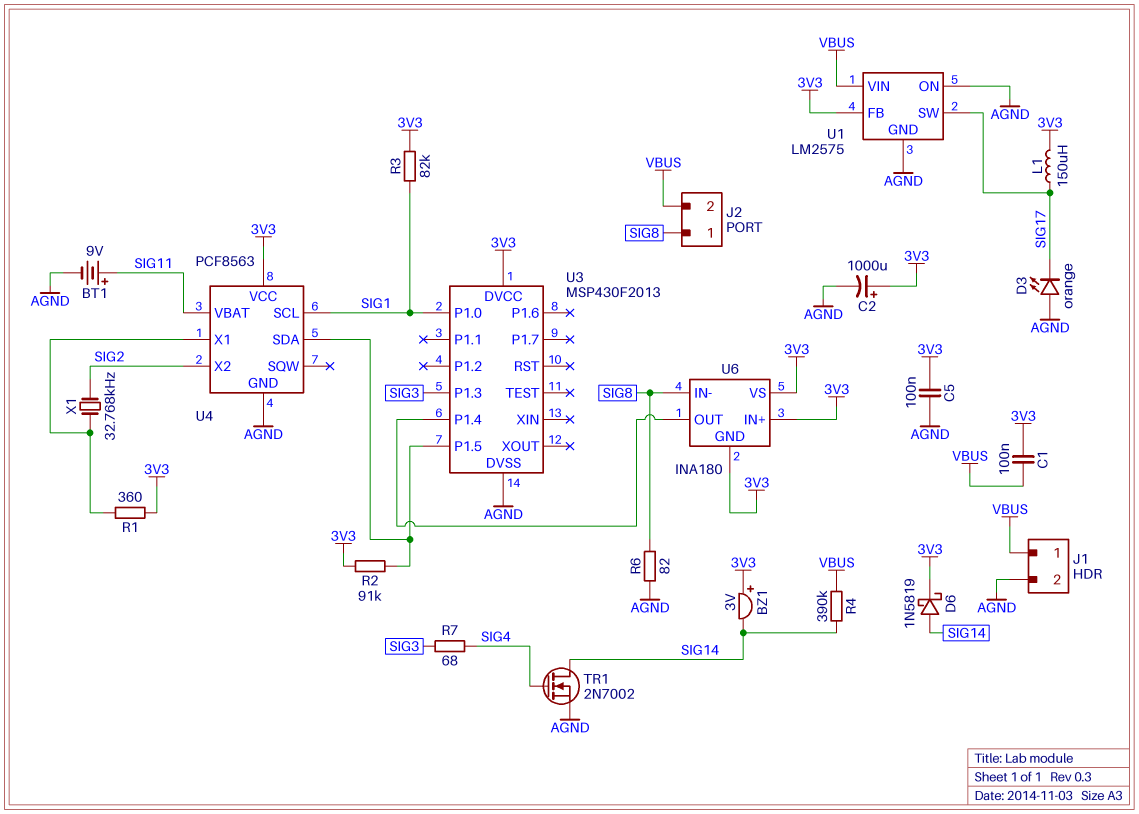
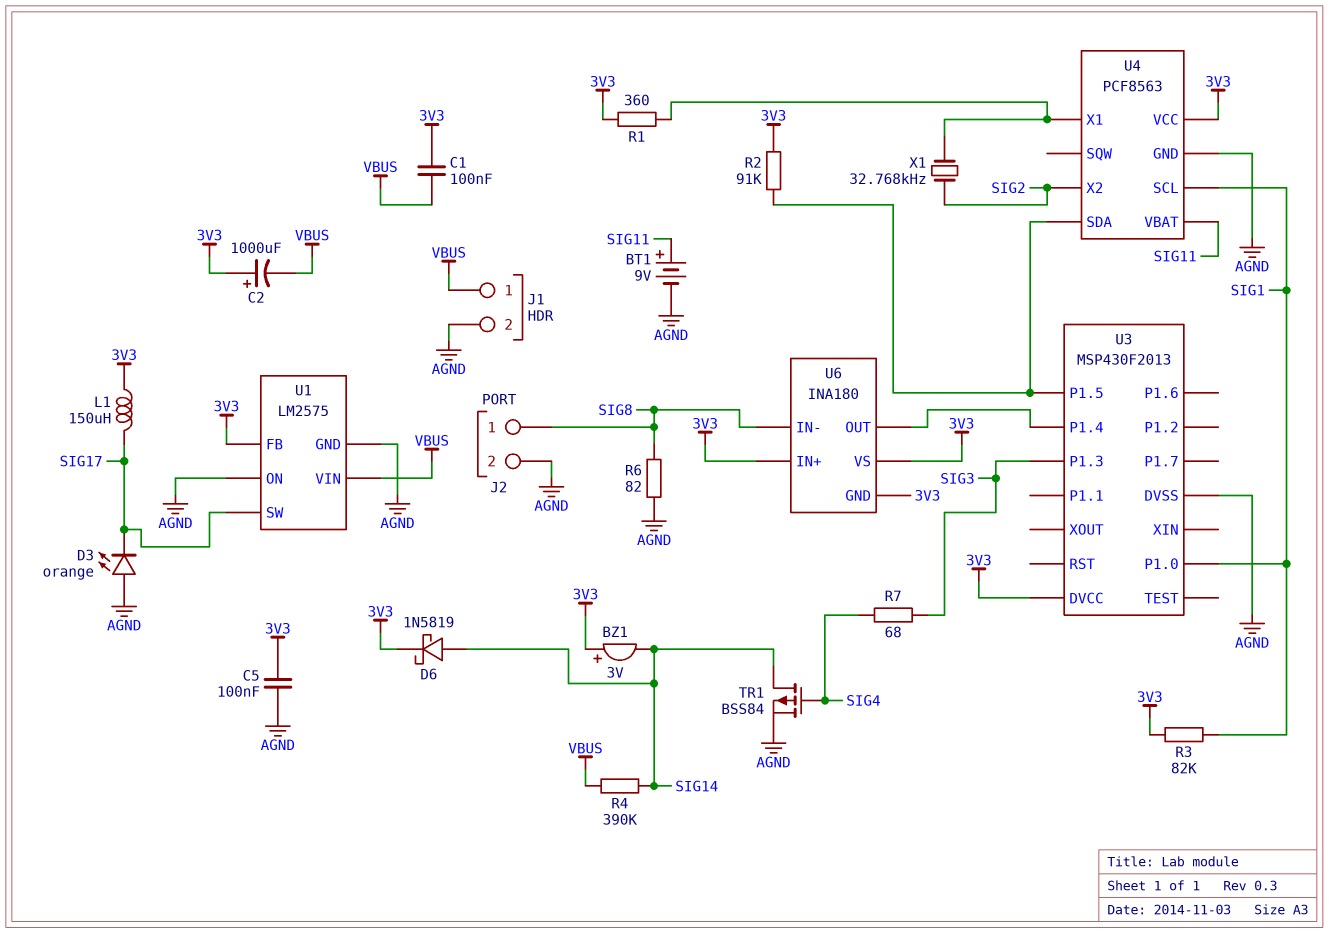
C2: 1000uF (plus 3V3, minus AGND) -> 1000uF (plus 3V3, minus VBUS)
J2 pin 2: VBUS -> AGND
TR1: NMOS 2N7002 (G SIG4, D SIG14, S AGND) -> PMOS BSS84 (G SIG4, D SIG14, S AGND)

